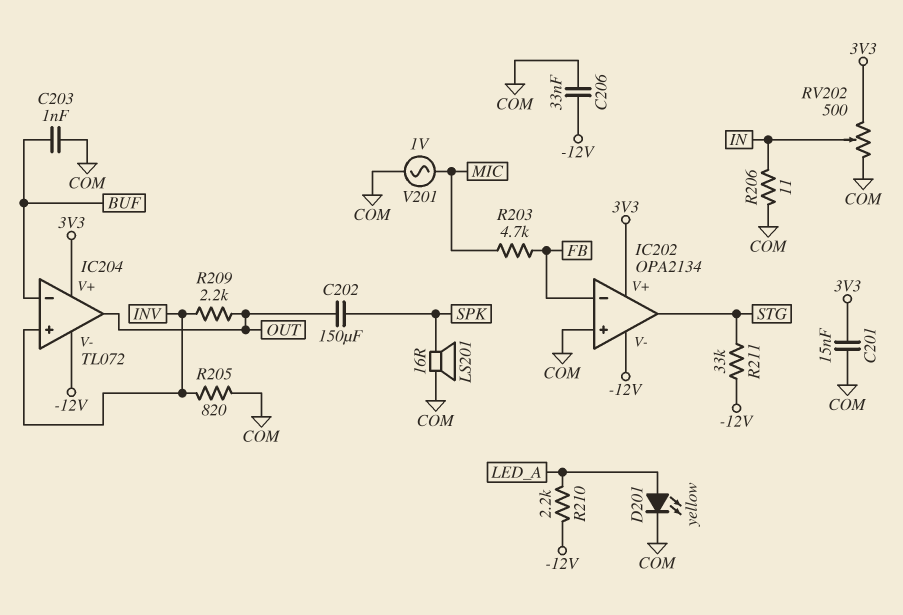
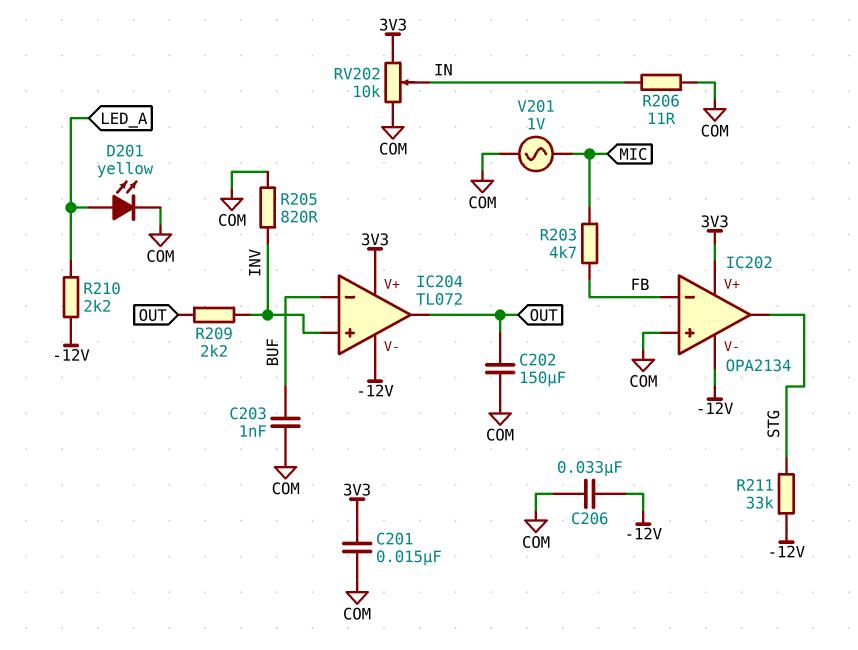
C202: 150uF (OUT, SPK) -> 150uF (COM, OUT)
LS201: speaker 16R (COM, SPK) -> none
RV202: 500 (3V3, COM, wiper IN) -> 10k (3V3, COM, wiper IN)

